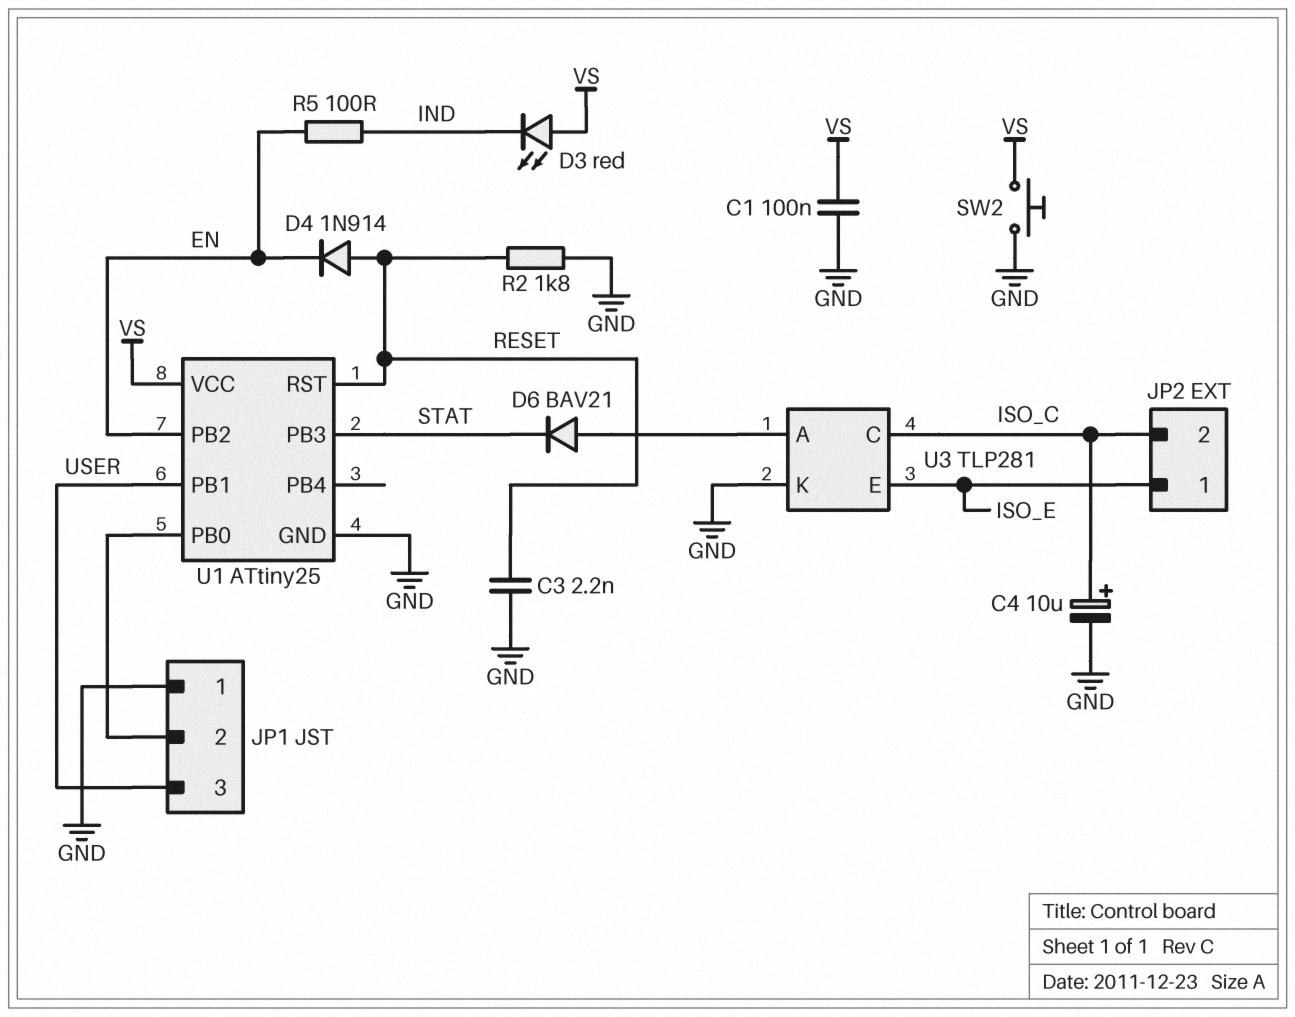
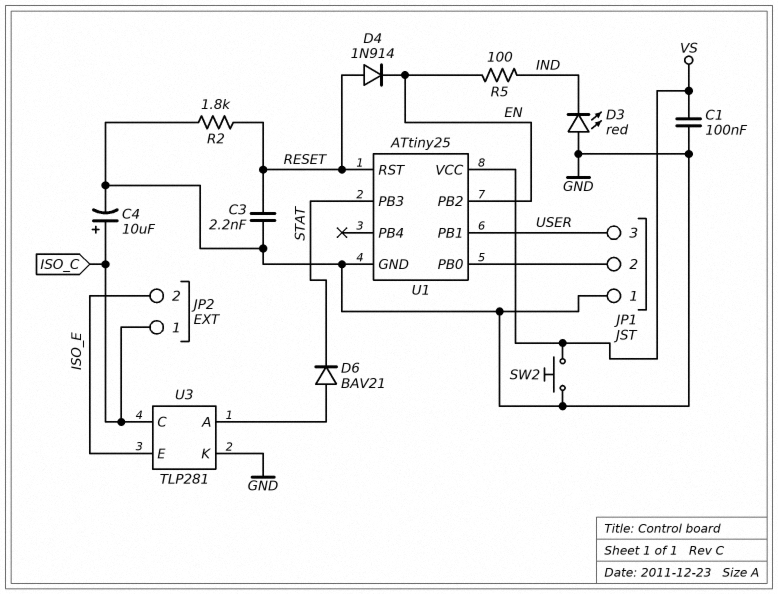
D3: LED red (A VS, K IND) -> LED red (A GND, K IND)
JP2 pin 1: ISO_E -> ISO_C
JP2 pin 2: ISO_C -> ISO_E

